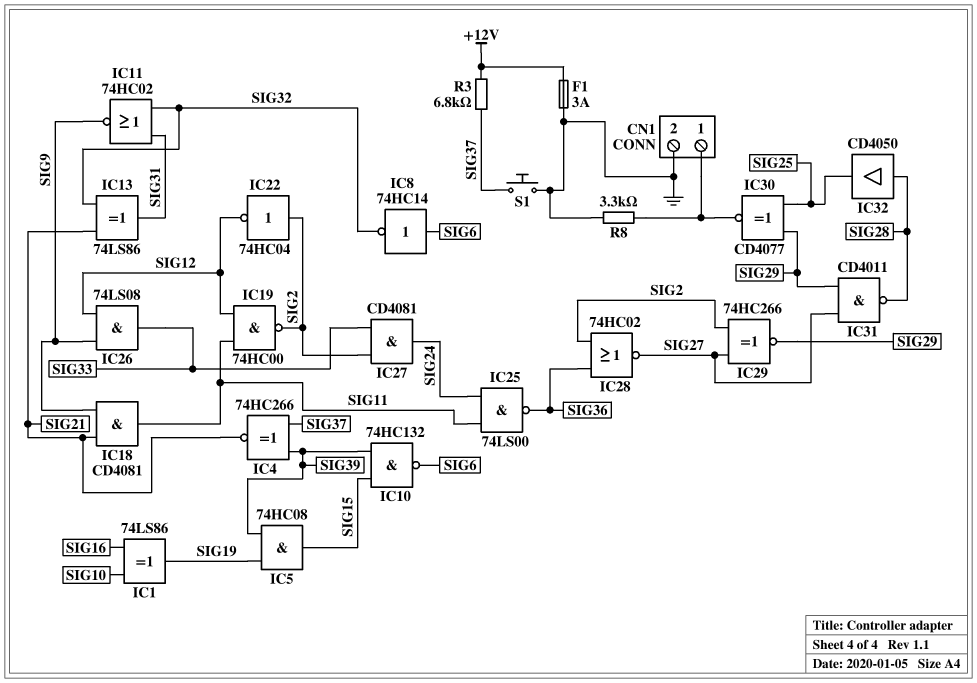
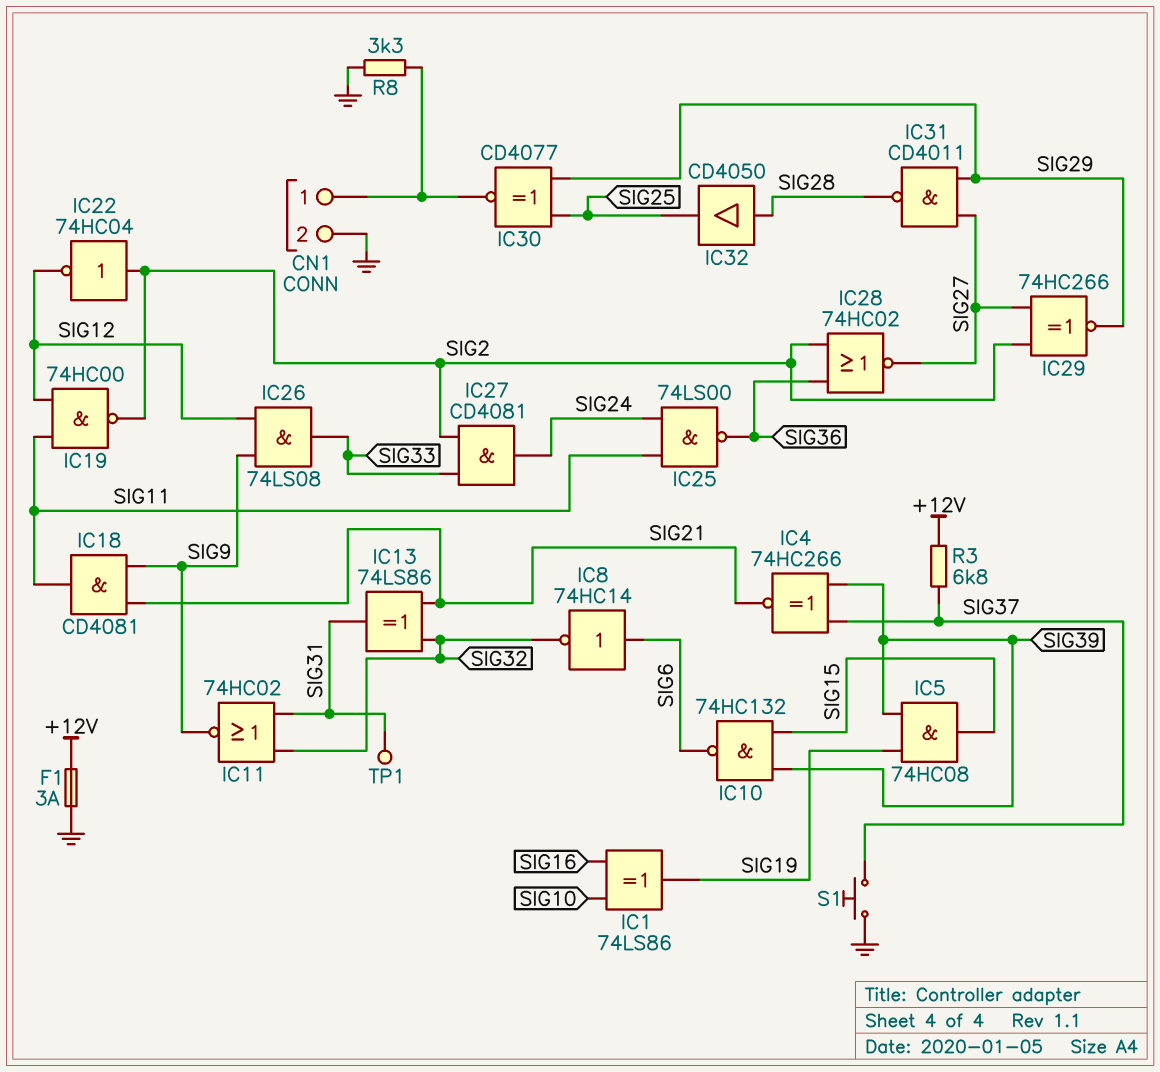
TP1: none -> test point (SIG31)

